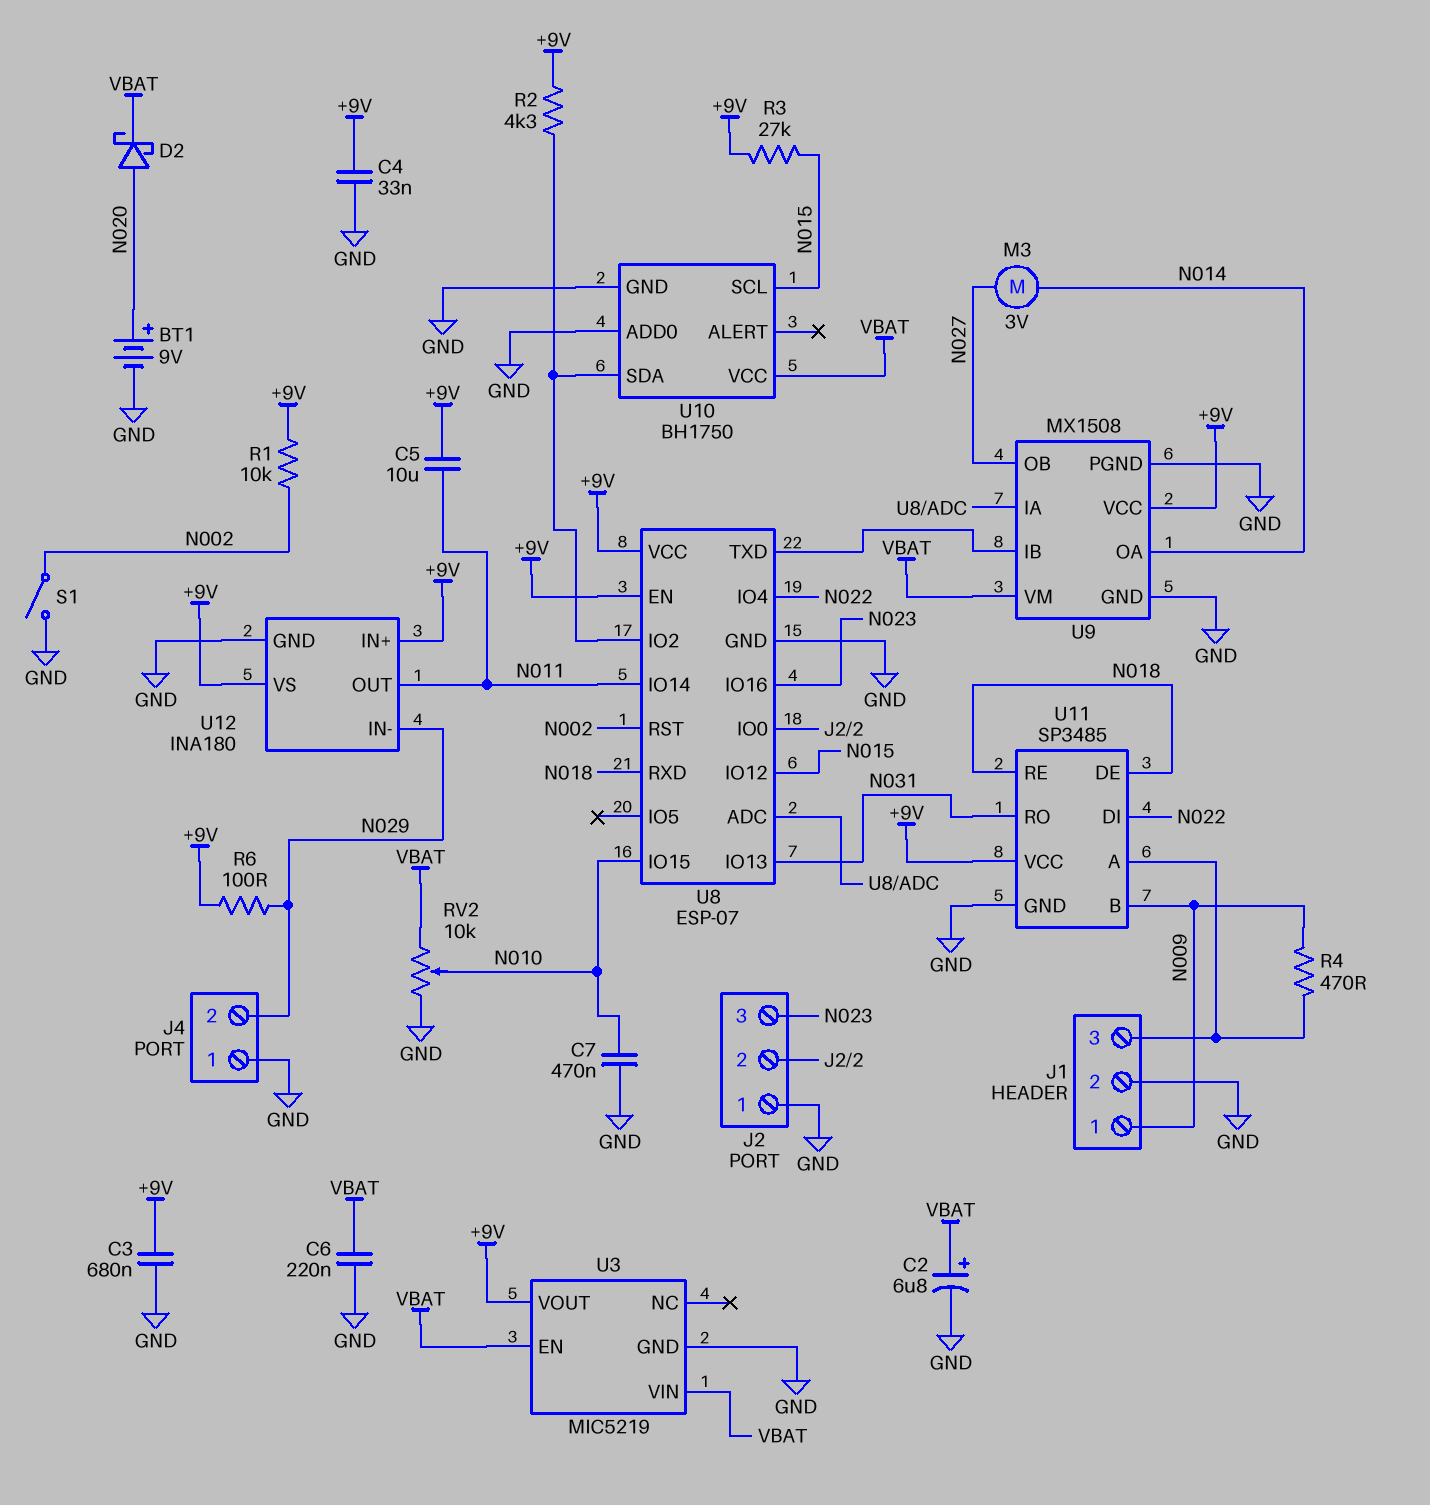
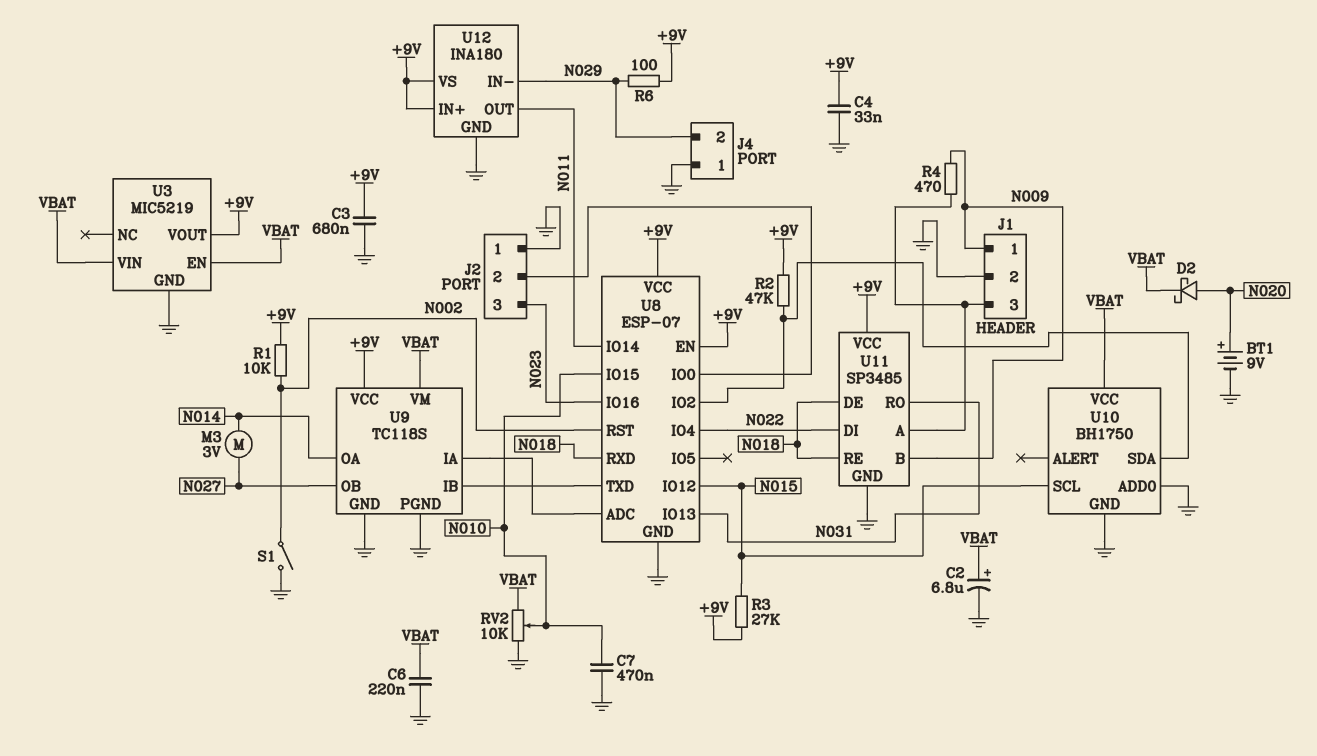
C5: 10uF (+9V, N011) -> none
R2: 4.3k (+9V, U8/IO2) -> 47k (+9V, U8/IO2)
U9: MX1508 -> TC118S

